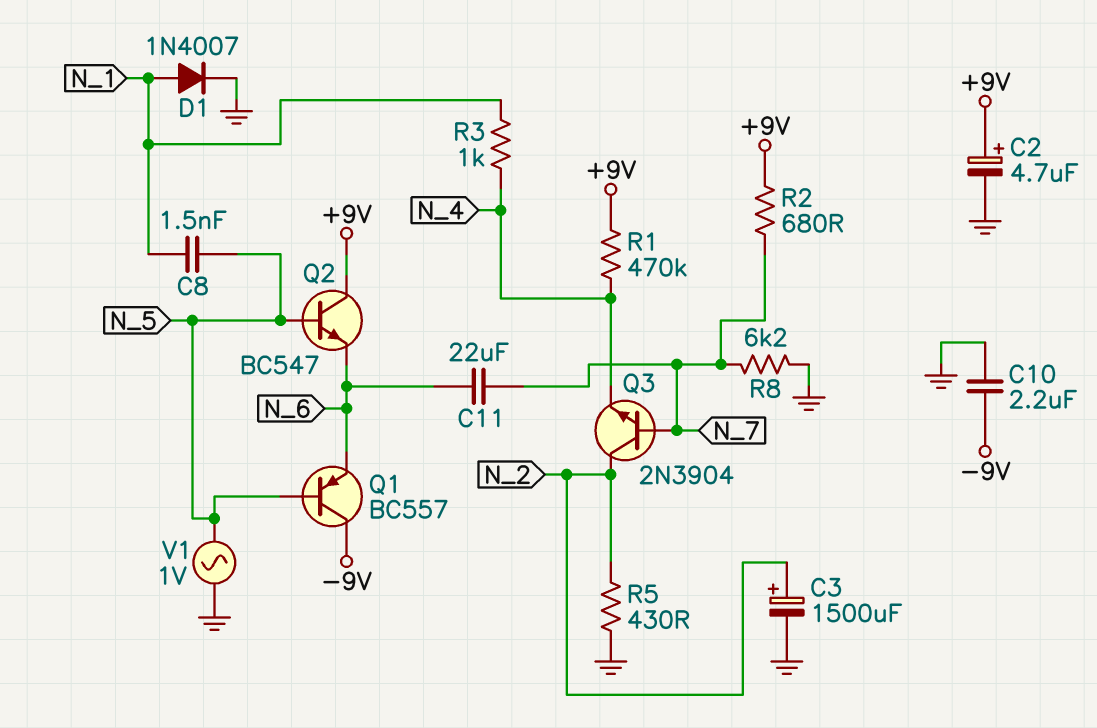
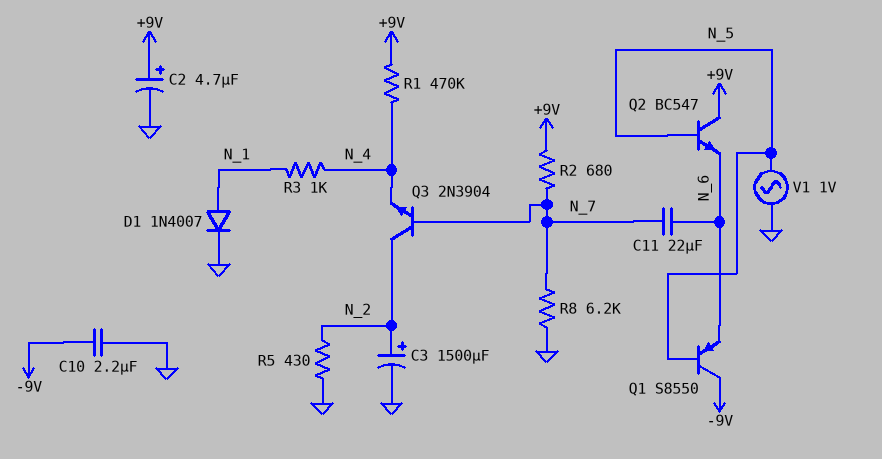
C8: 1.5nF (N_1, N_5) -> none
Q1: PNP BC557 (B N_5, C -9V, E N_6) -> PNP S8550 (B N_5, C -9V, E N_6)

